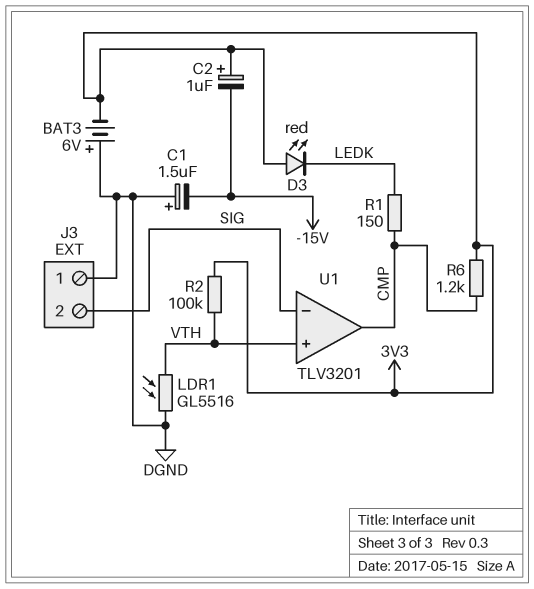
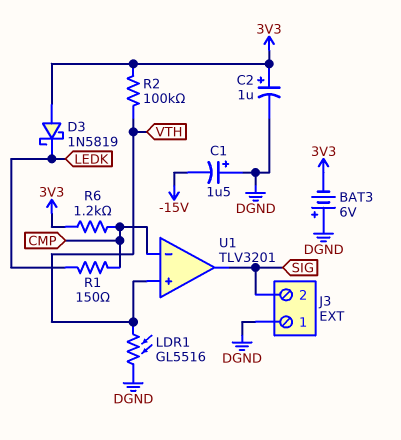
C2: 1uF (plus 3V3, minus -15V) -> 1uF (plus 3V3, minus DGND)
D3: LED red (A 3V3, K LEDK) -> schottky 1N5819 (A 3V3, K LEDK)
U1 pin in-: SIG -> CMP
U1 pin out: CMP -> SIG

